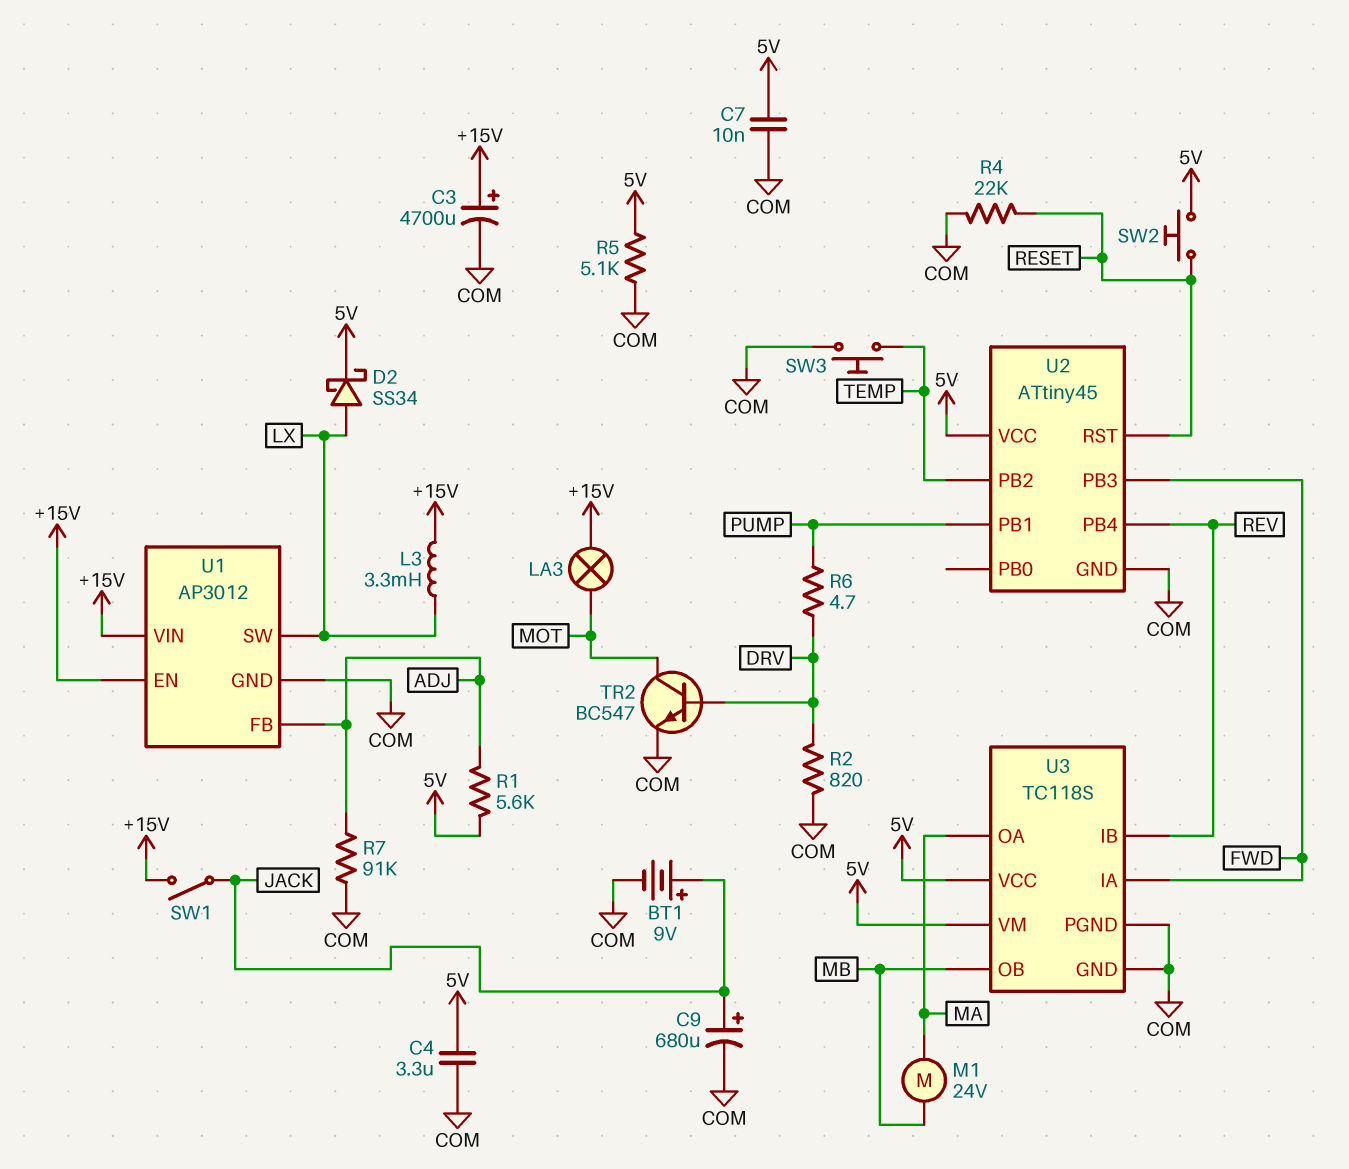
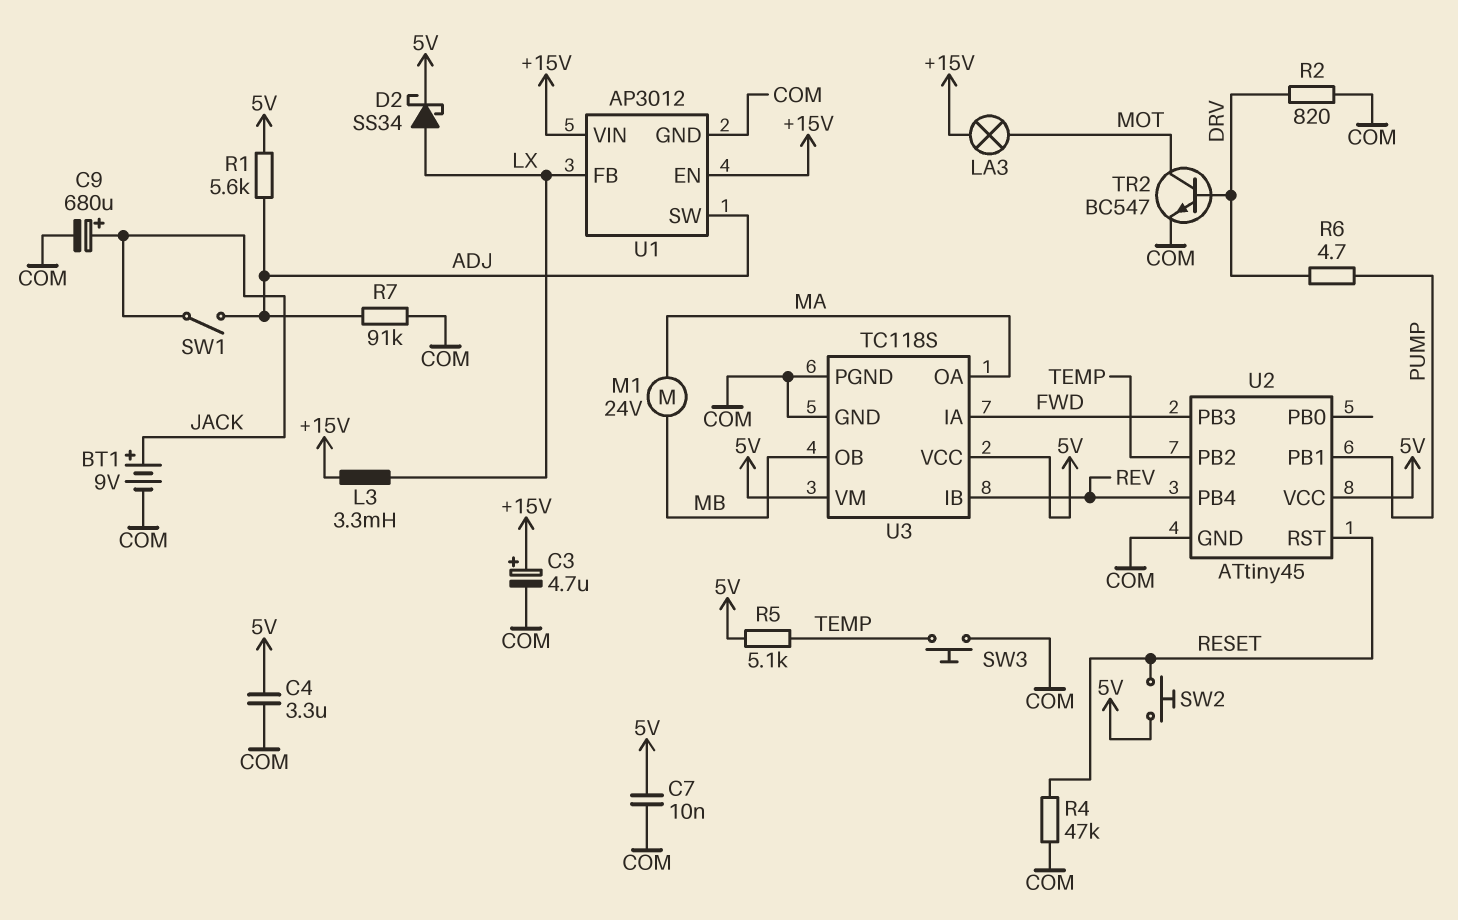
C3: 4700uF (plus +15V, minus COM) -> 4.7uF (plus +15V, minus COM)
R4: 22k (COM, RESET) -> 47k (COM, RESET)
R5: 5.1k (5V, COM) -> 5.1k (5V, TEMP)
SW1: switch (+15V, JACK) -> switch (ADJ, JACK)
U1 pin FB: ADJ -> LX
U1 pin SW: LX -> ADJ

